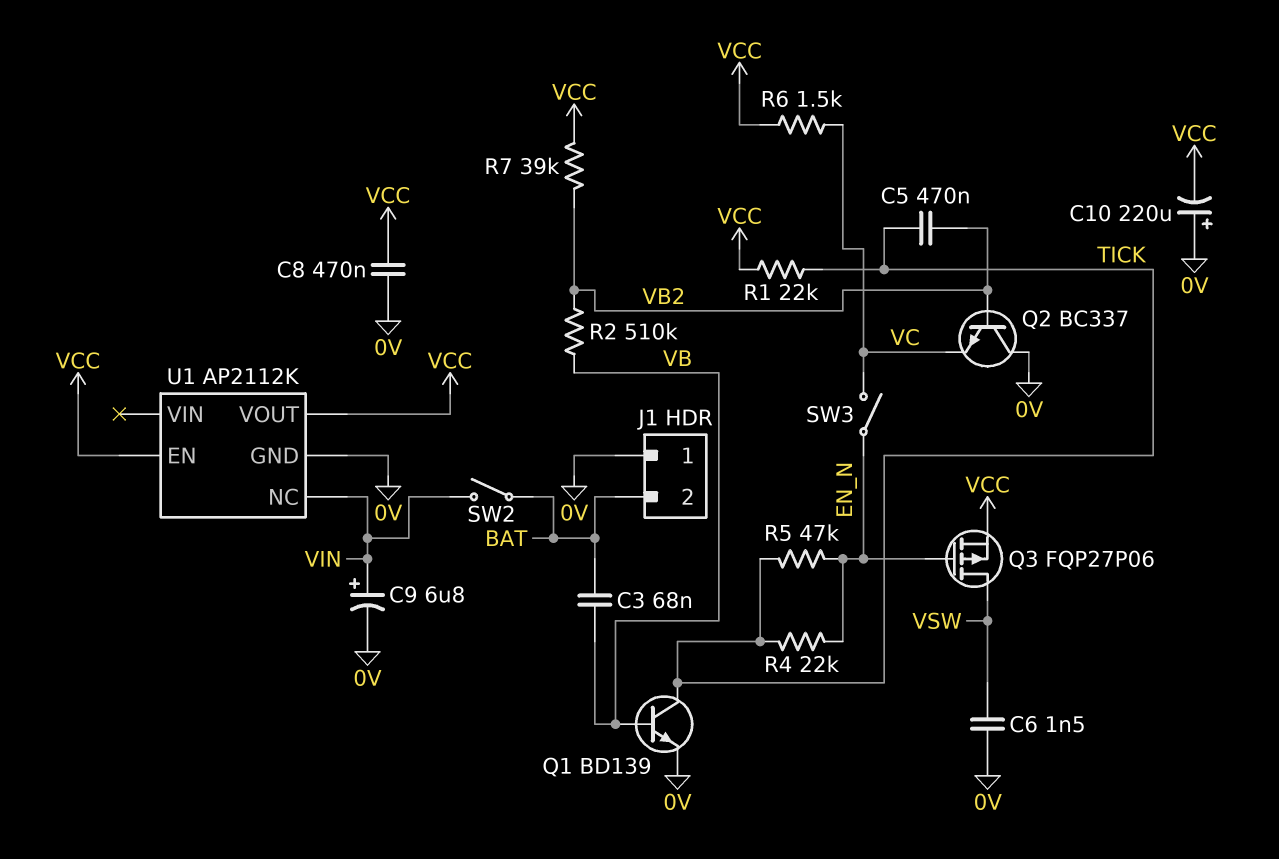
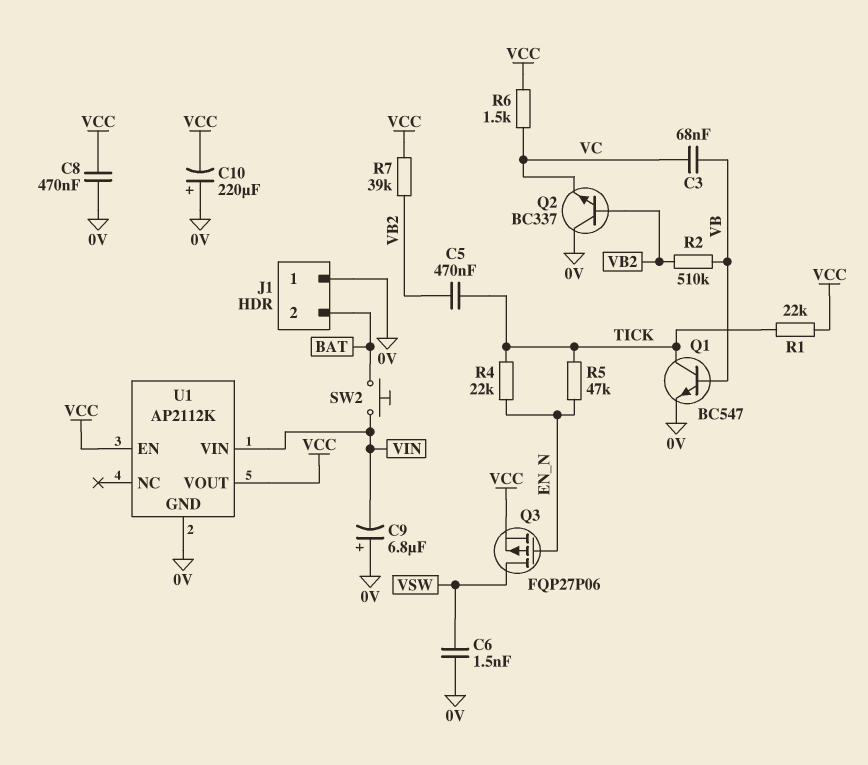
C3: 68nF (BAT, VB) -> 68nF (VB, VC)
C9: 6.8uF (plus VIN, minus 0V) -> 6.8uF (plus 0V, minus VIN)
Q1: NPN BD139 (B VB, C TICK, E 0V) -> NPN BC547 (B VB, C TICK, E 0V)
SW2: switch (BAT, VIN) -> button (BAT, VIN)
SW3: switch (EN_N, VC) -> none
U1 pin NC: VIN -> none
U1 pin VIN: none -> VIN

